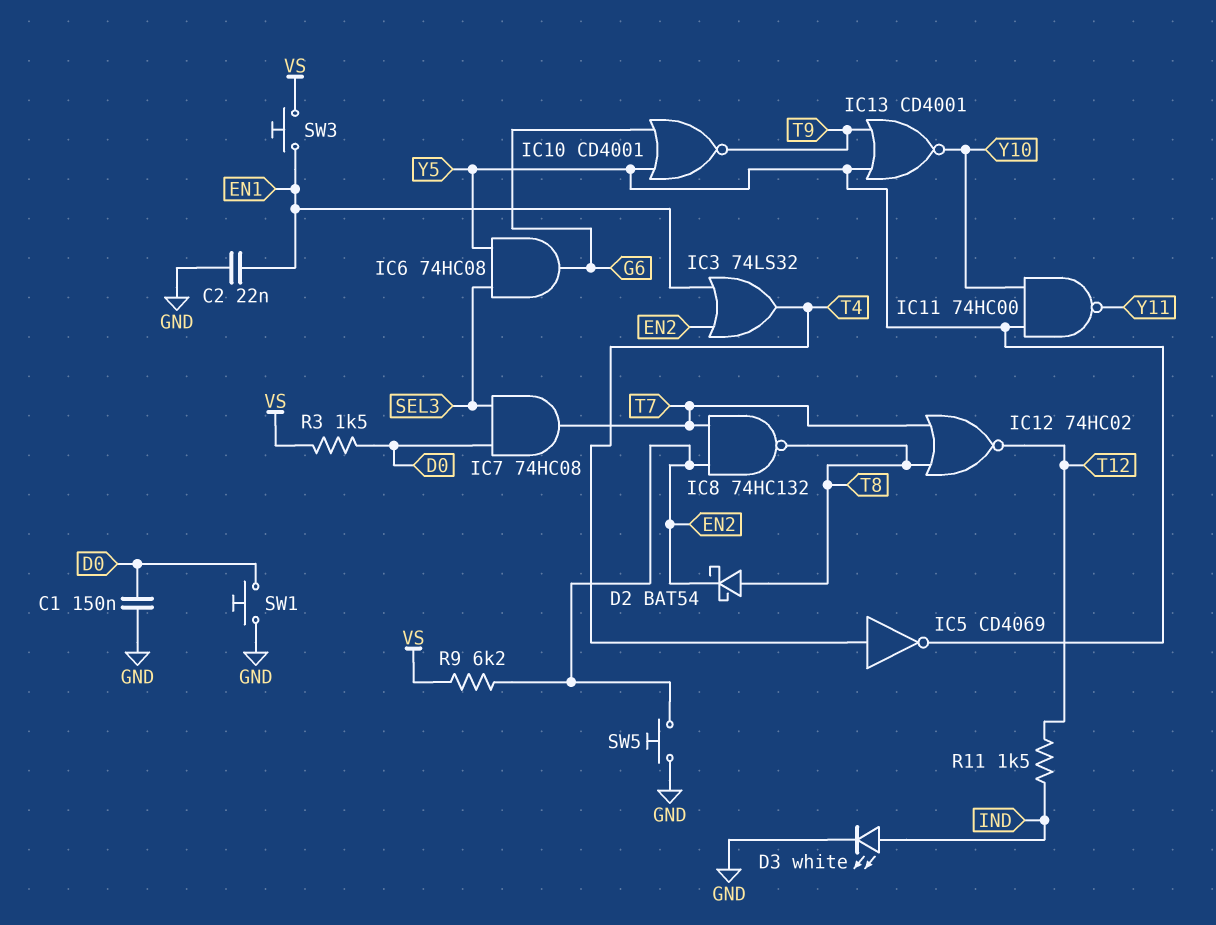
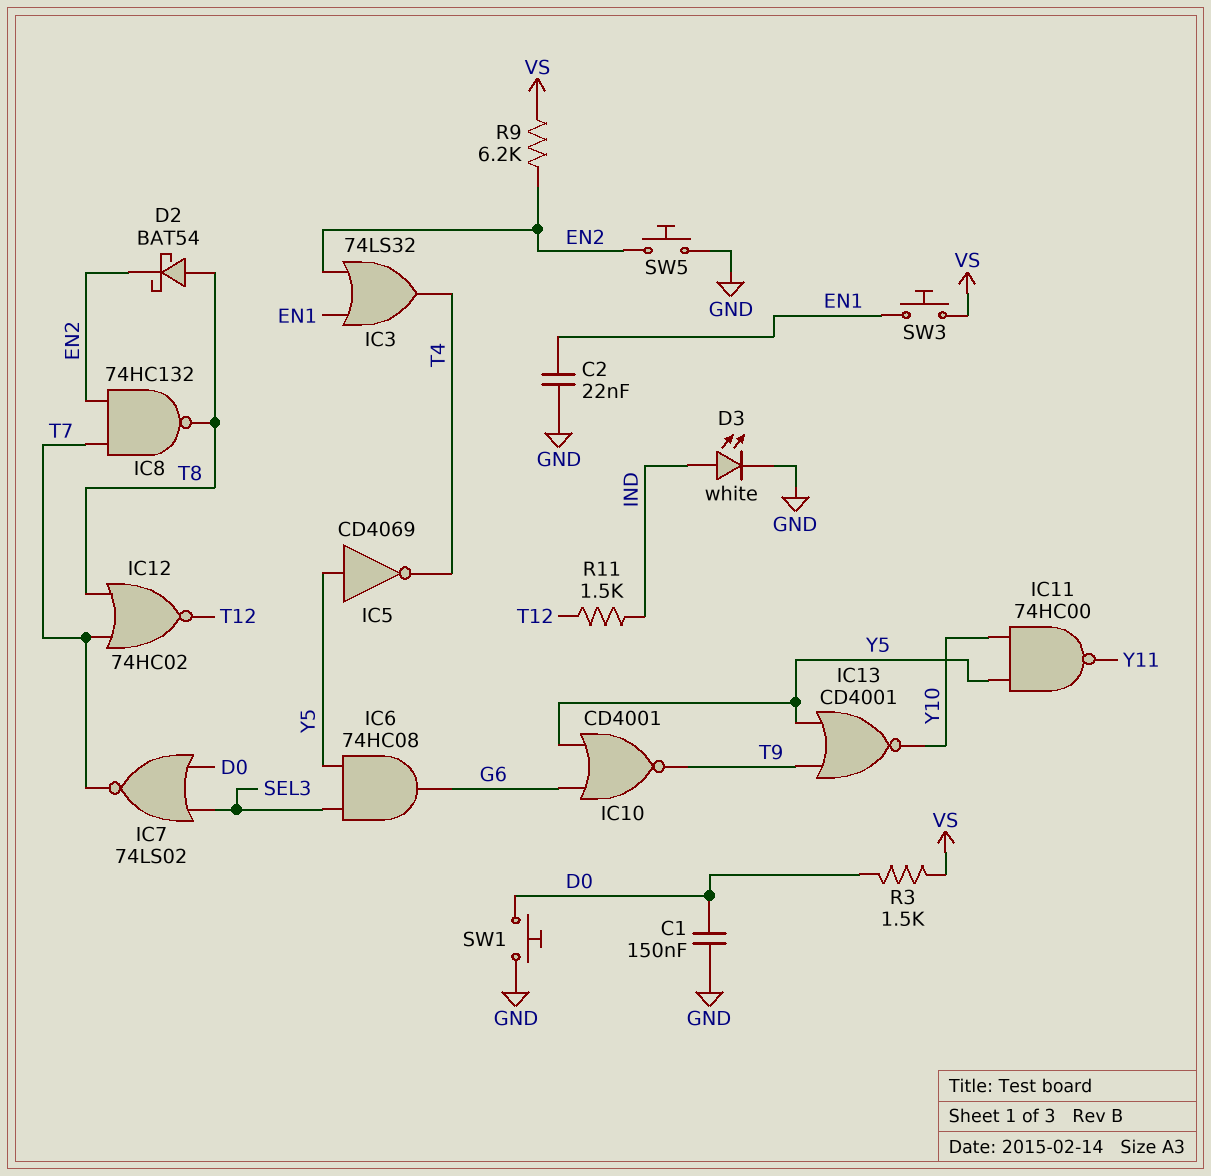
IC5: NOT CD4069 (in T4, out Y5) -> NOT CD4069 (in Y5, out T4)
IC7: AND 74HC08 (in D0, in SEL3, out T7) -> NOR 74LS02 (in D0, in SEL3, out T7)

